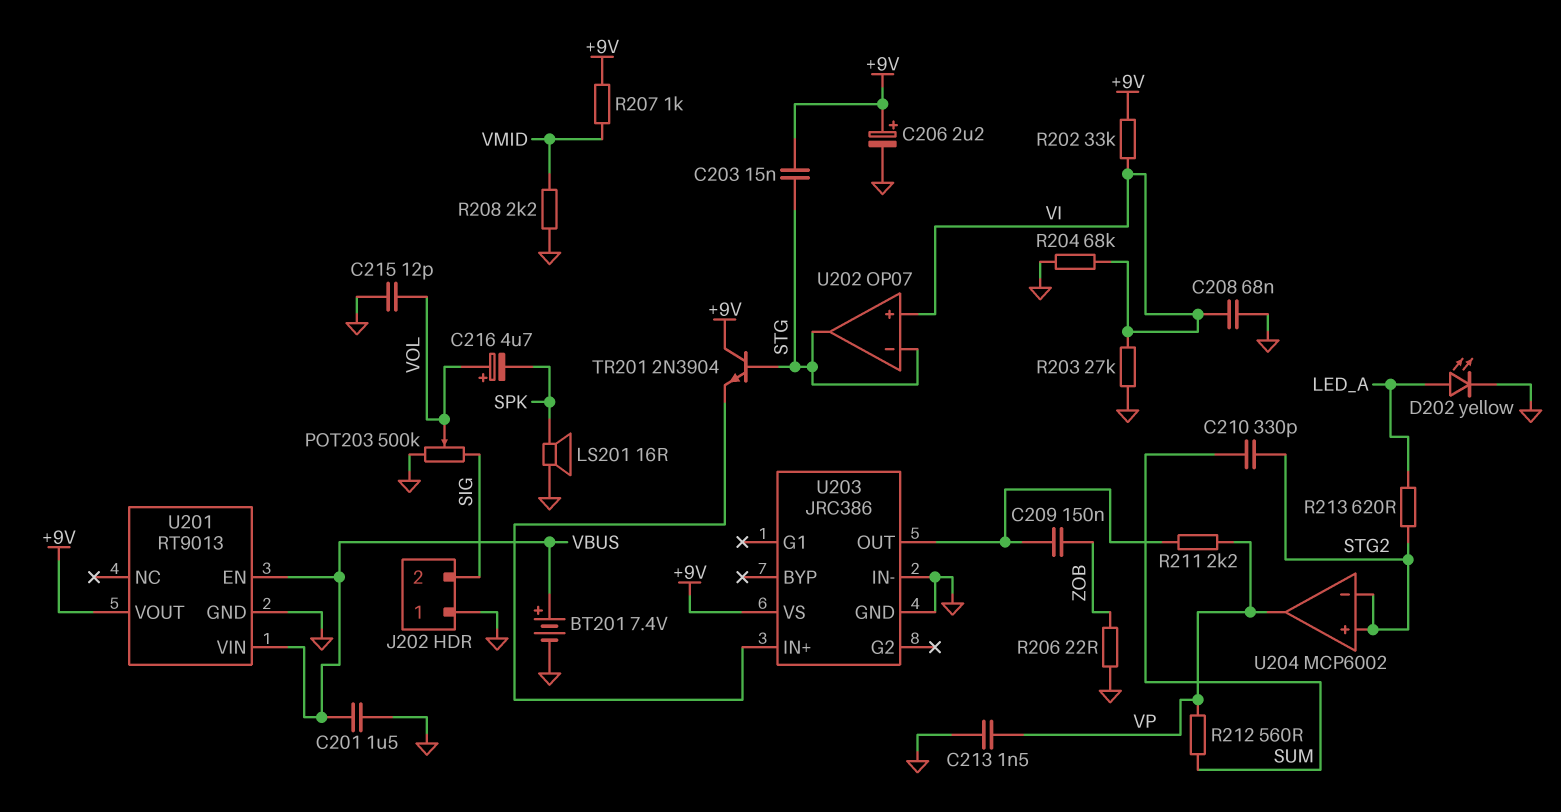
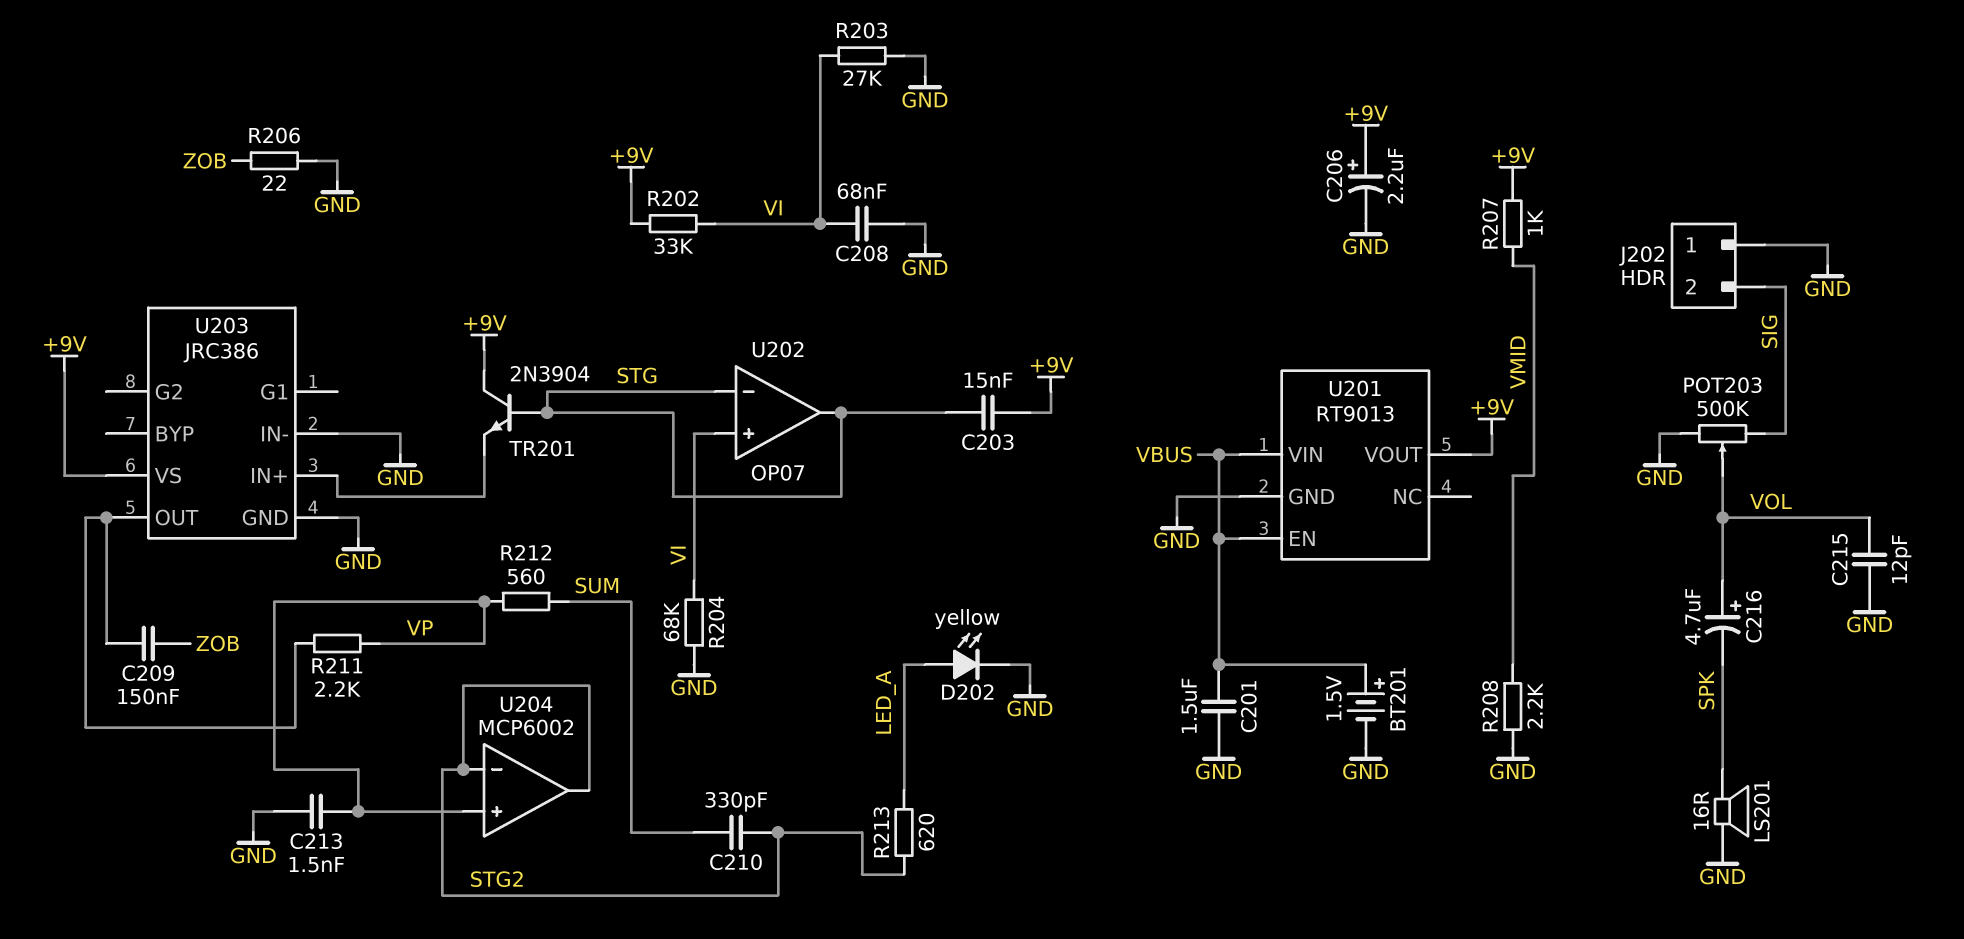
BT201: 7.4V (plus VBUS, minus GND) -> 1.5V (plus VBUS, minus GND)
U204 pin in+: STG2 -> VP
U204 pin out: VP -> STG2

